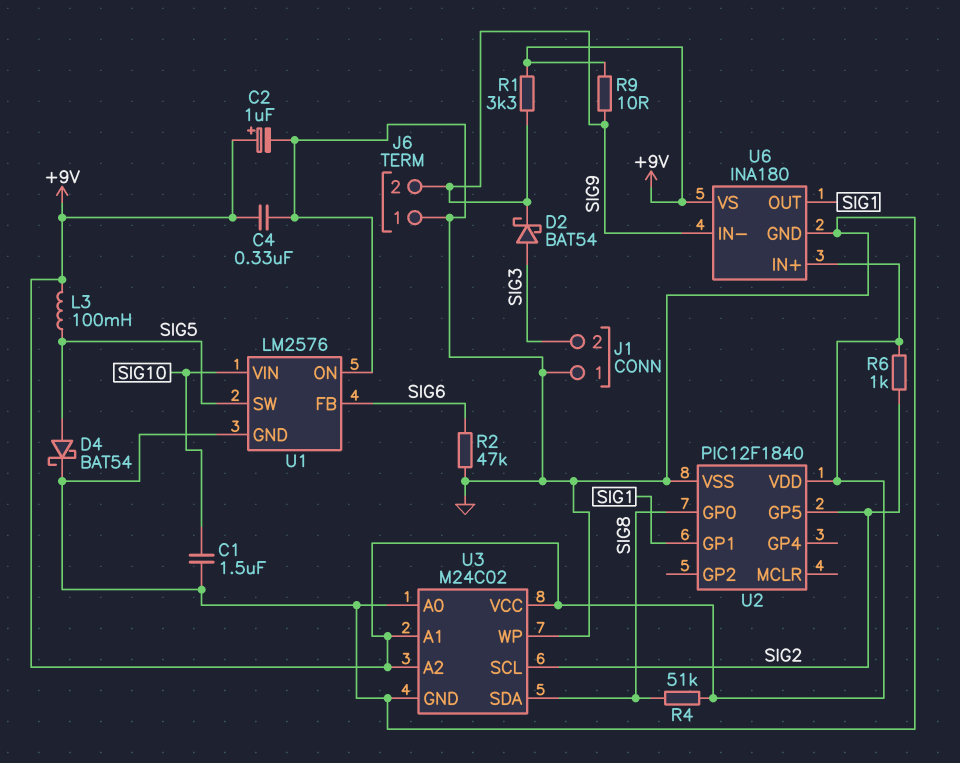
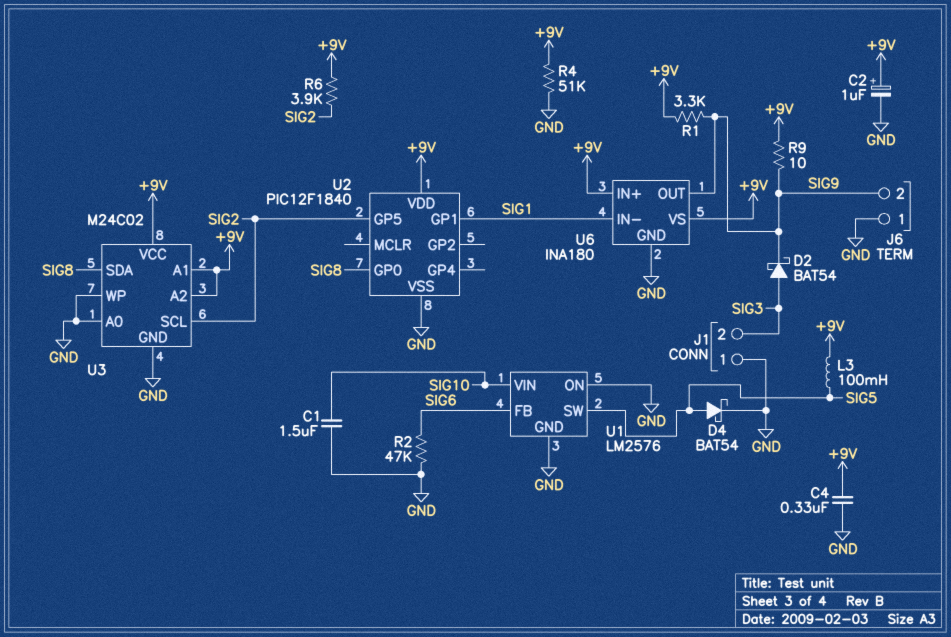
R4: 51k (+9V, SIG8) -> 51k (+9V, GND)
R6: 1k (+9V, SIG2) -> 3.9k (+9V, SIG2)
U6 pin IN-: SIG9 -> SIG1
U6 pin OUT: SIG1 -> SIG9

